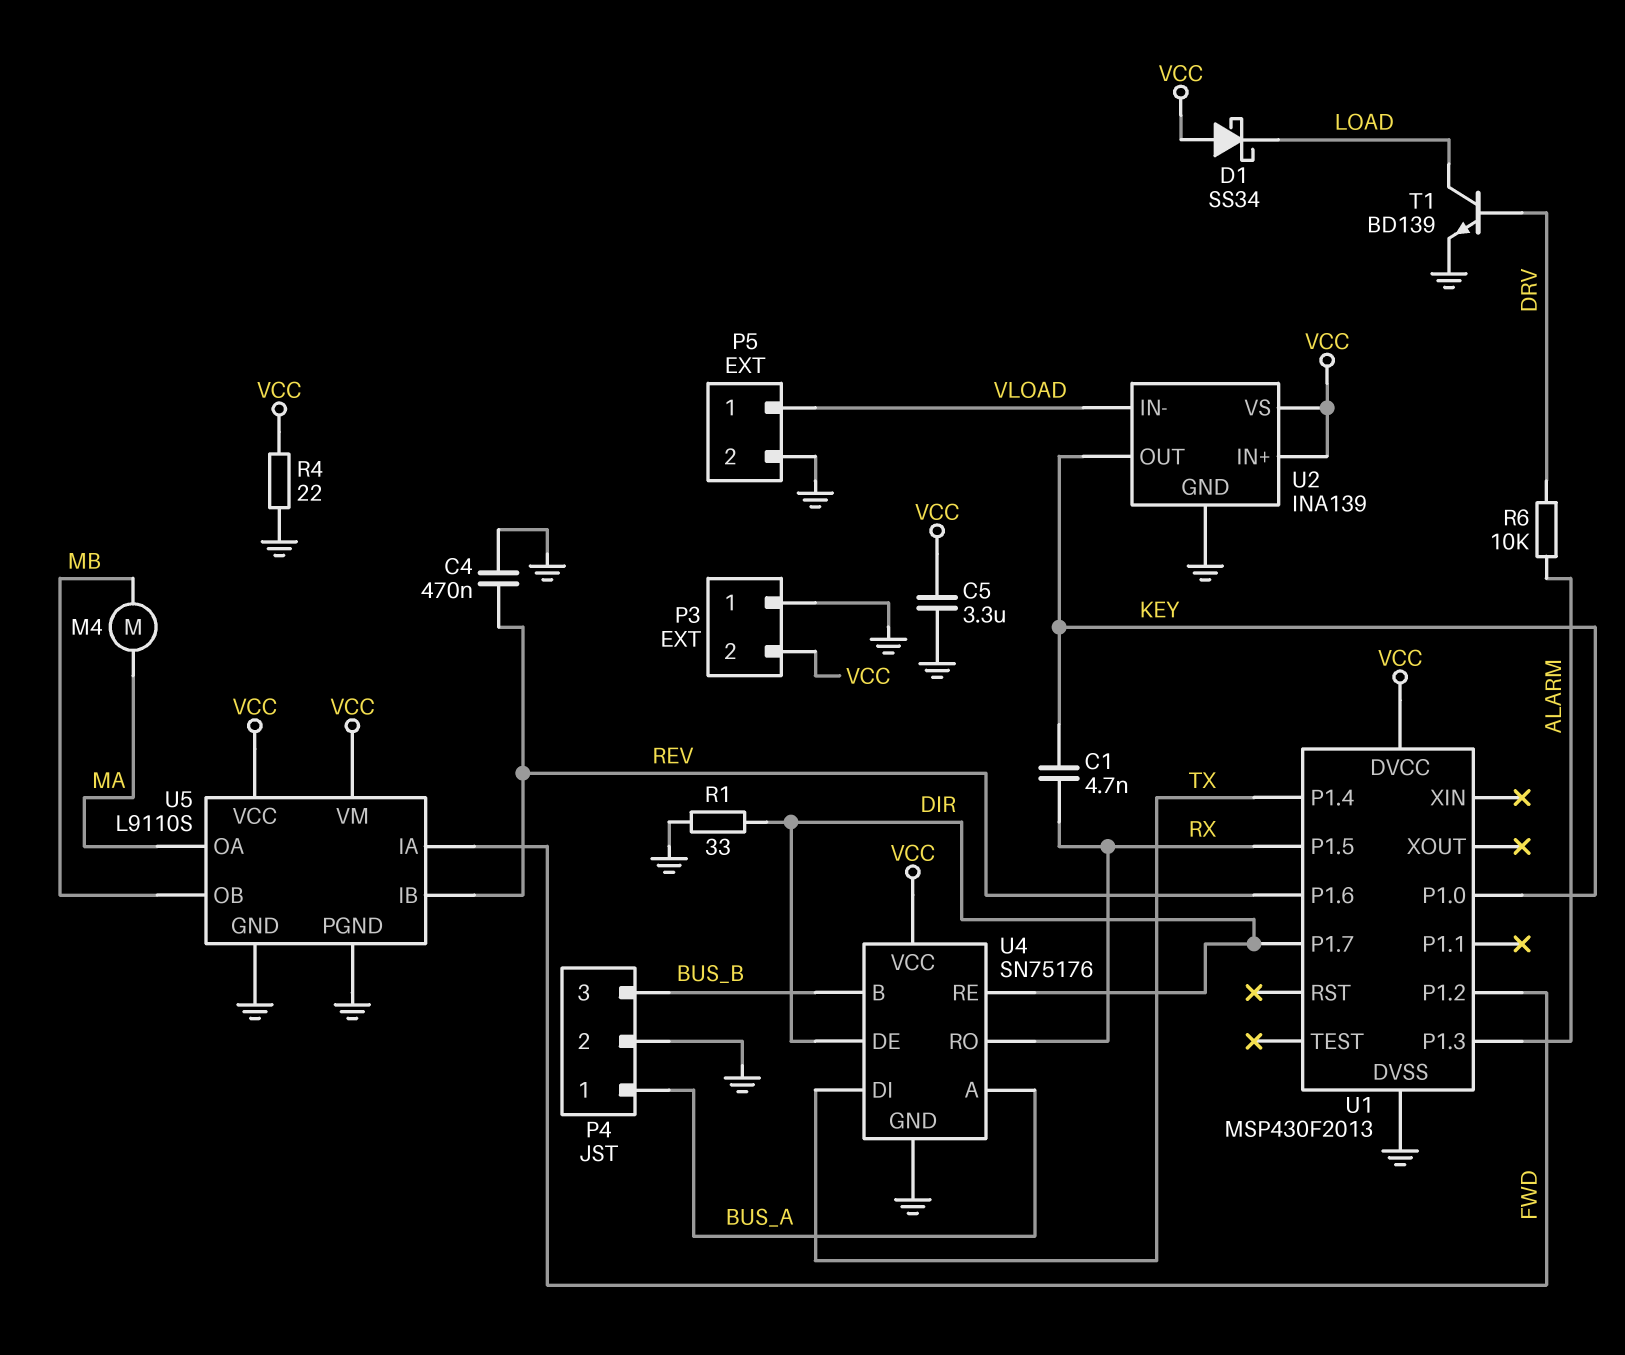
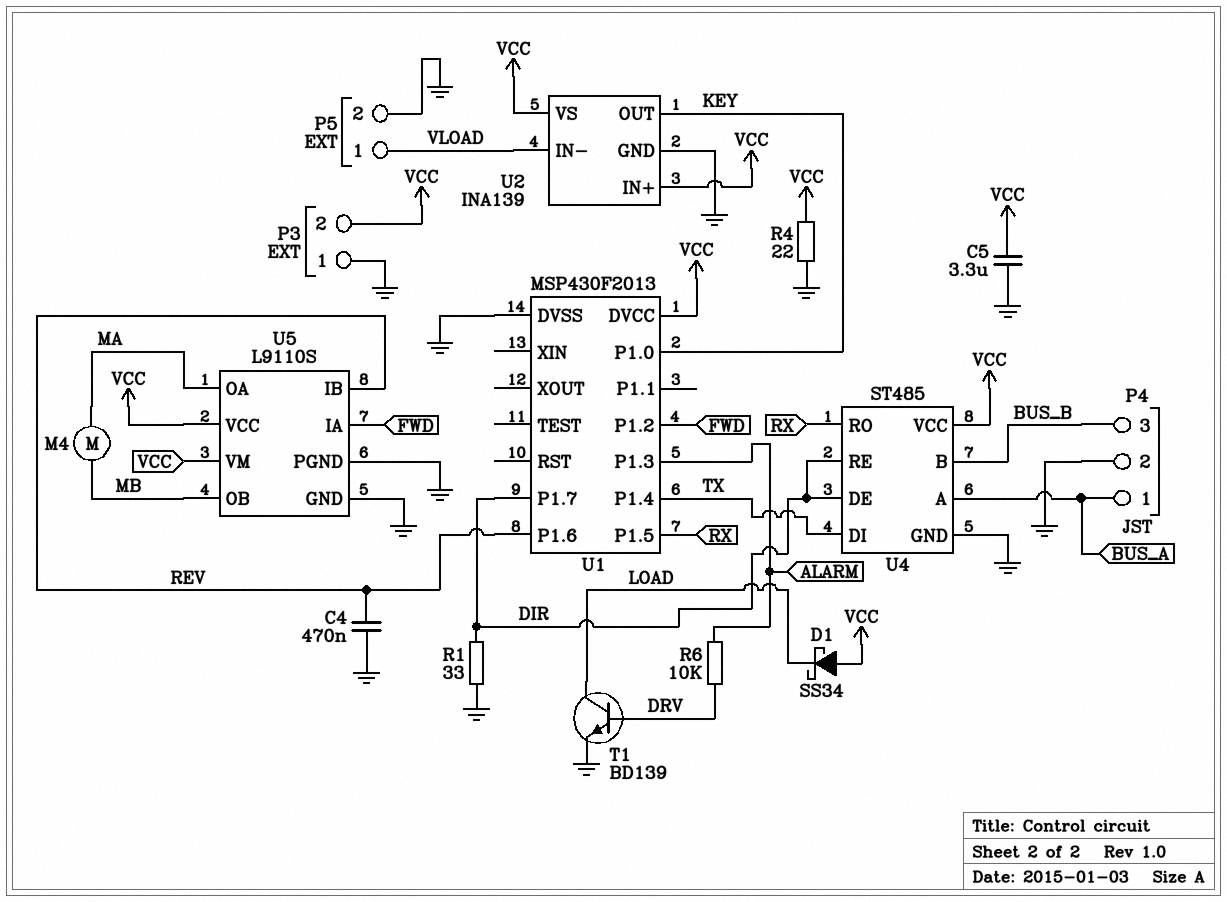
C1: 4.7nF (KEY, RX) -> none
U4: SN75176 -> ST485

